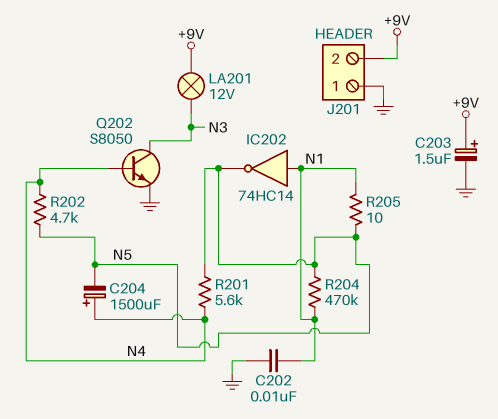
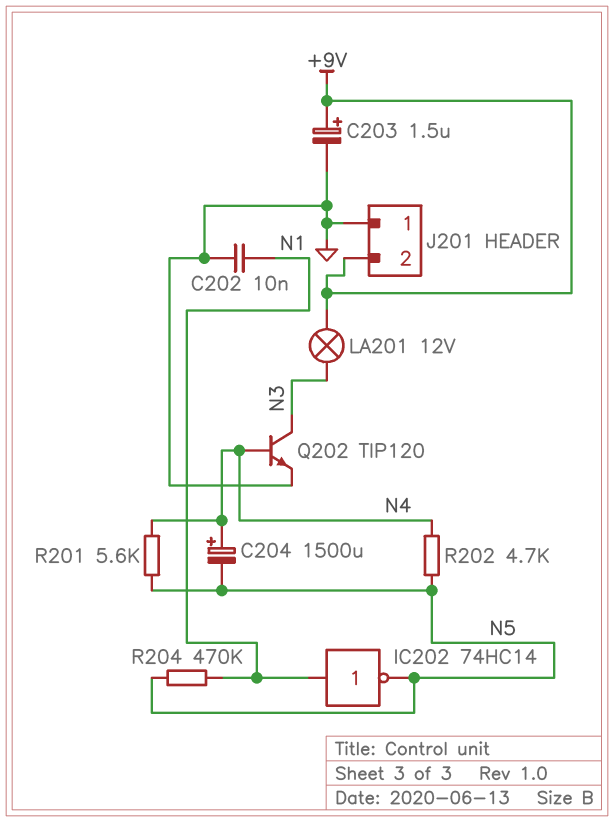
Q202: NPN S8050 (B N4, C N3, E GND) -> NPN TIP120 (B N4, C N3, E GND)
R205: 10 (N1, N5) -> none

